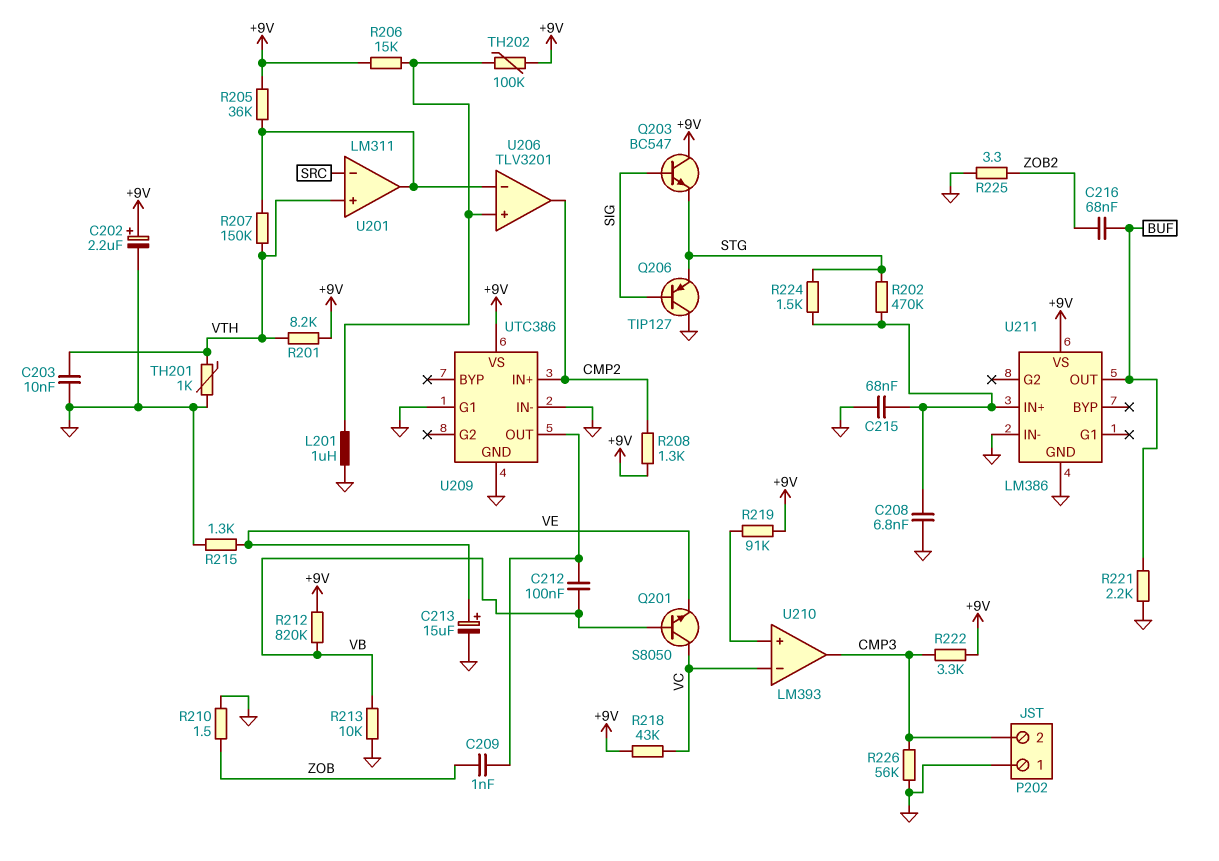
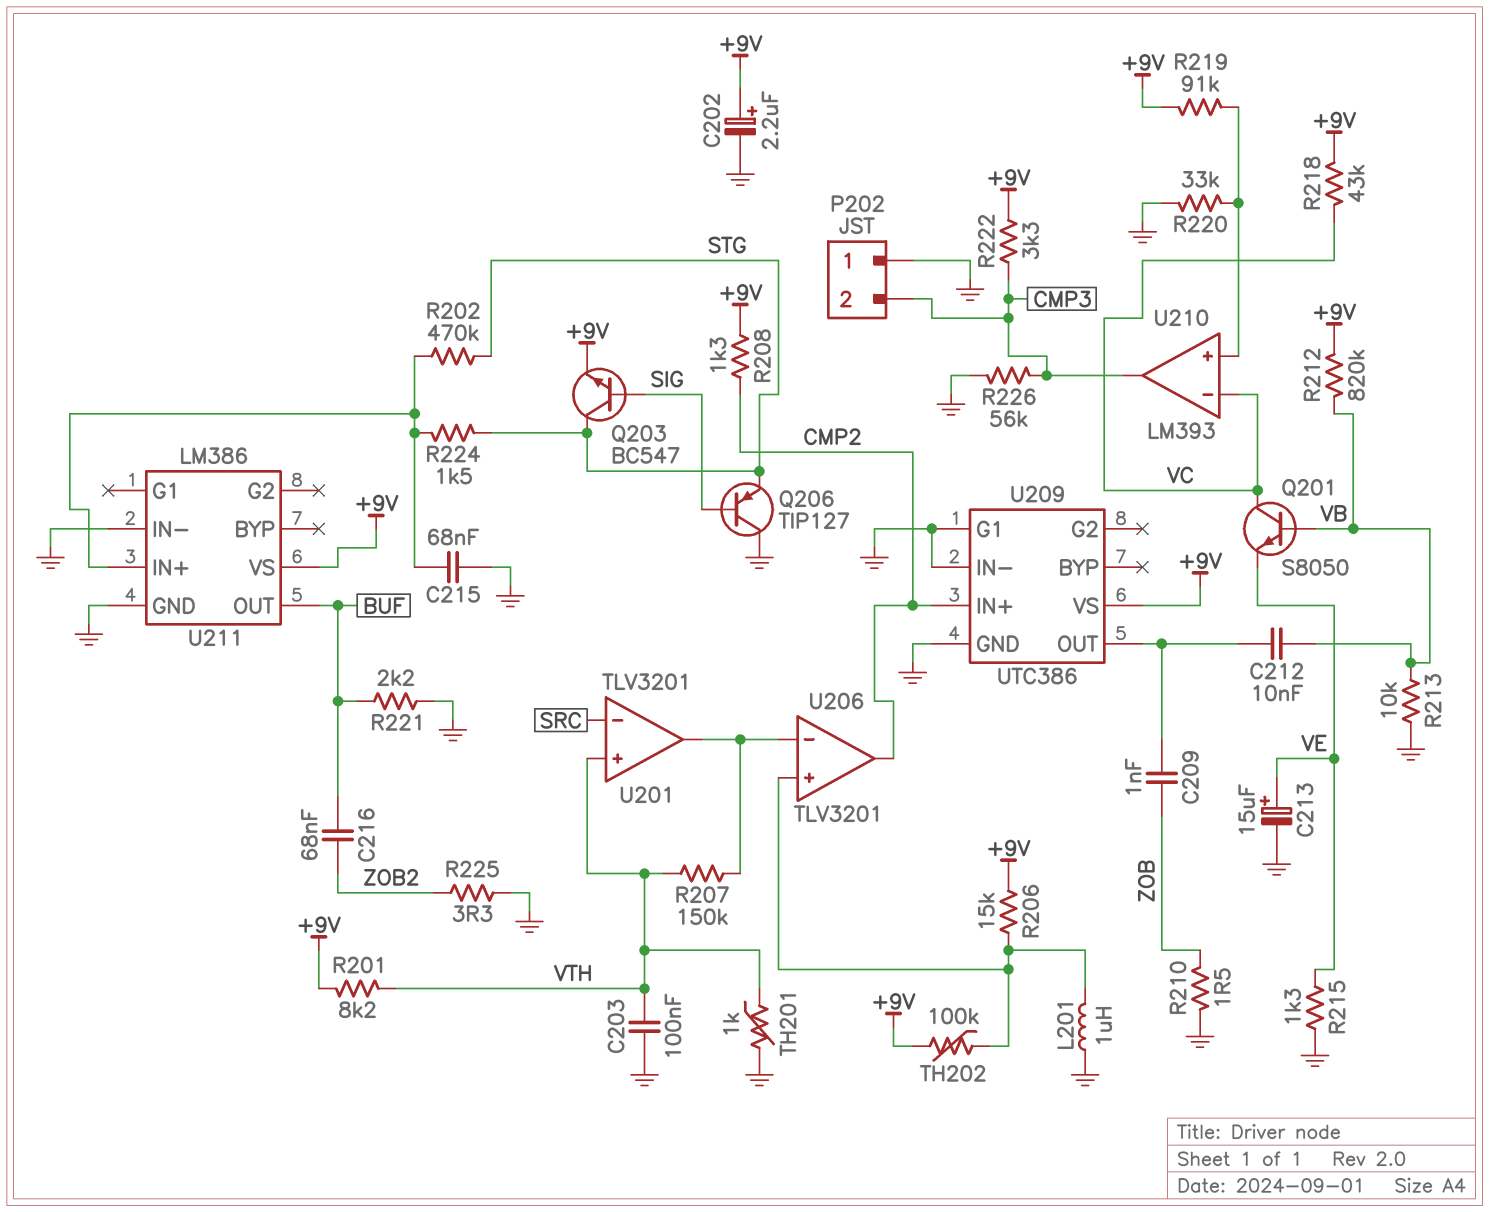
C203: 10nF (GND, VTH) -> 100nF (GND, VTH)
C208: 6.8nF (GND, U211/IN+) -> none
C212: 100nF (U209/OUT, VB) -> 10nF (U209/OUT, VB)
Q203: NPN BC547 (B SIG, C +9V, E STG) -> NPN BC547 (B SIG, C STG, E +9V)
R205: 36k (+9V, U201/out) -> none
R220: none -> 33k (GND, U210/in+)
U201: LM311 -> TLV3201

